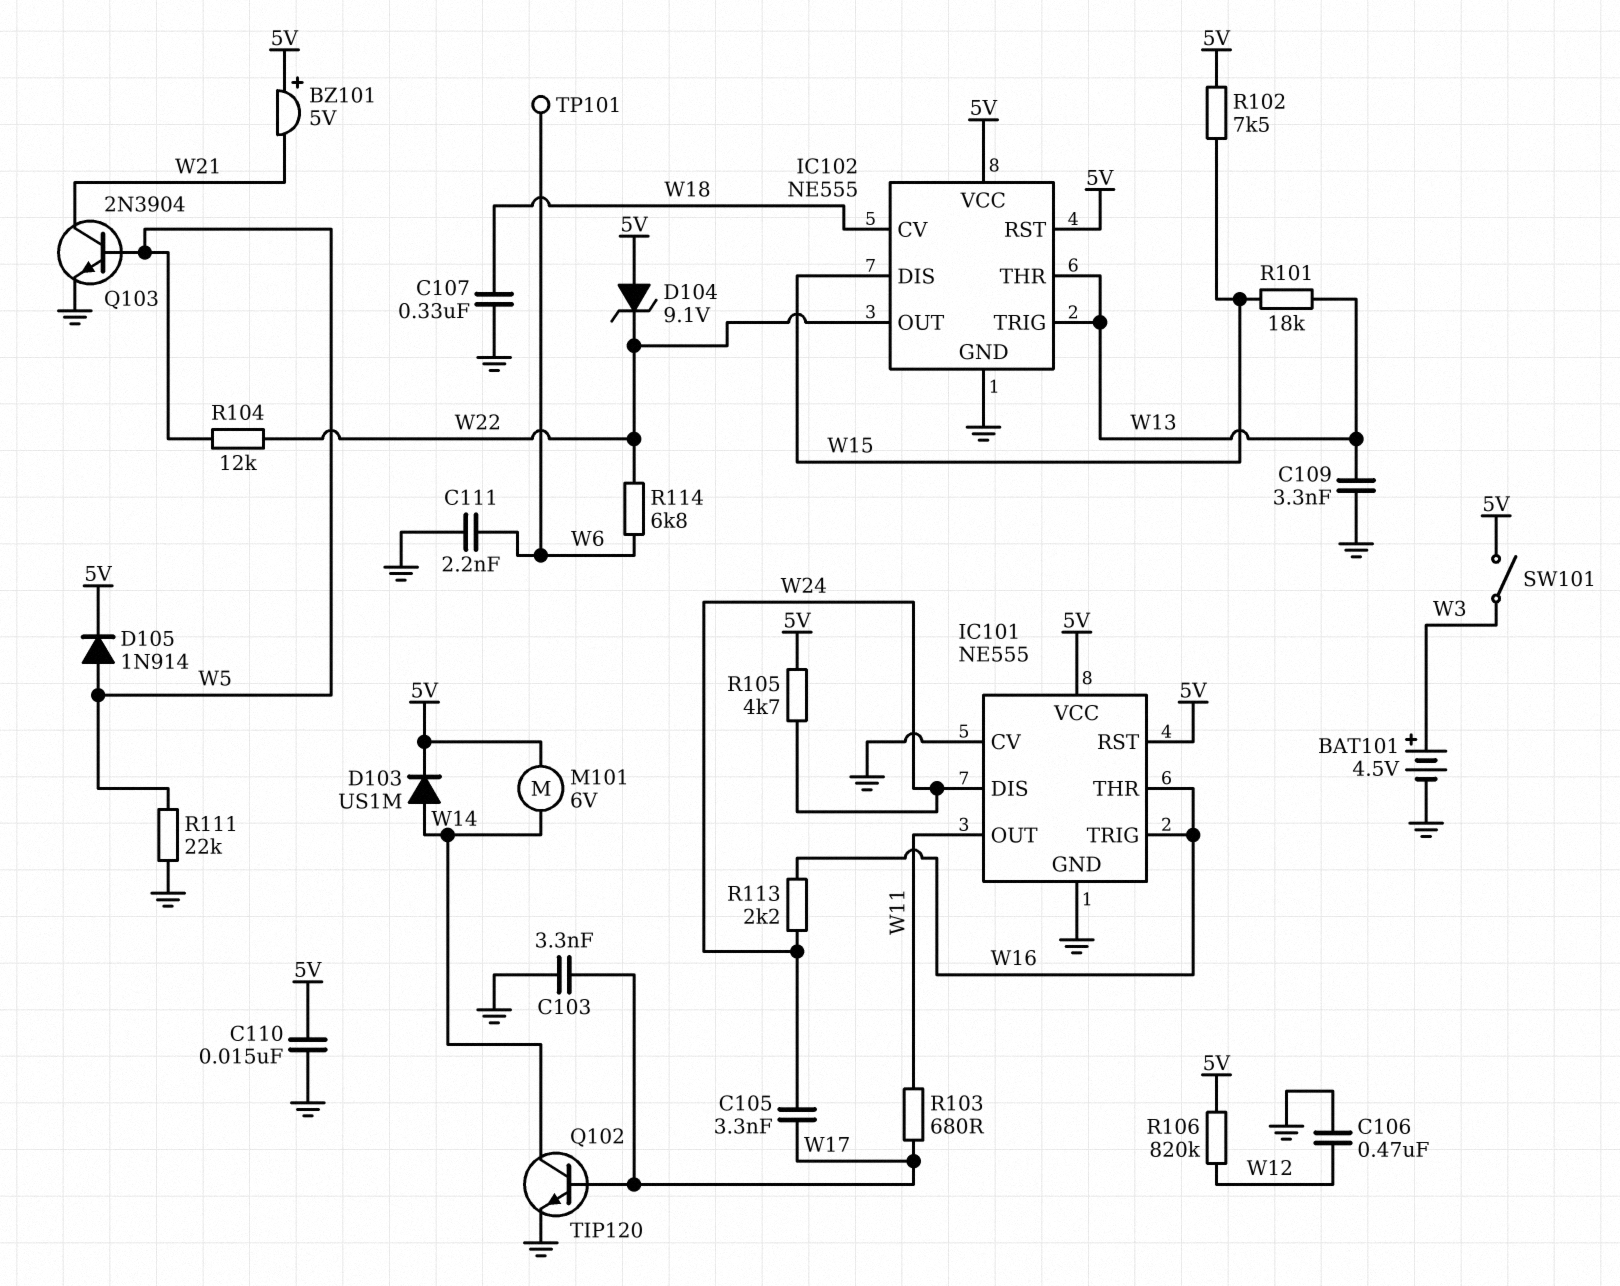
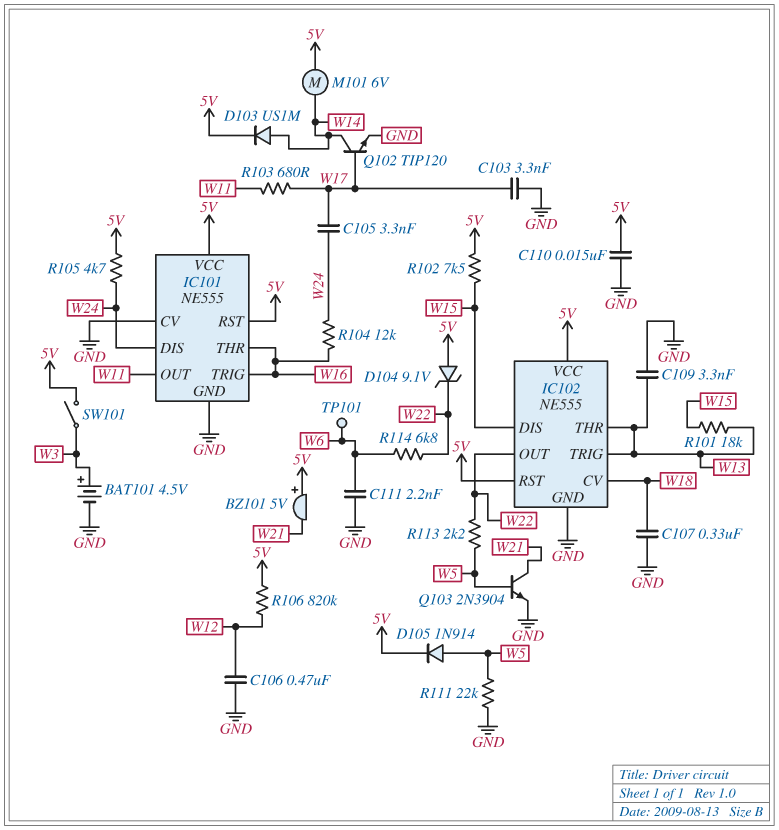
R104: 12k (W5, W22) -> 12k (W16, W24)
R113: 2.2k (W16, W24) -> 2.2k (W5, W22)

